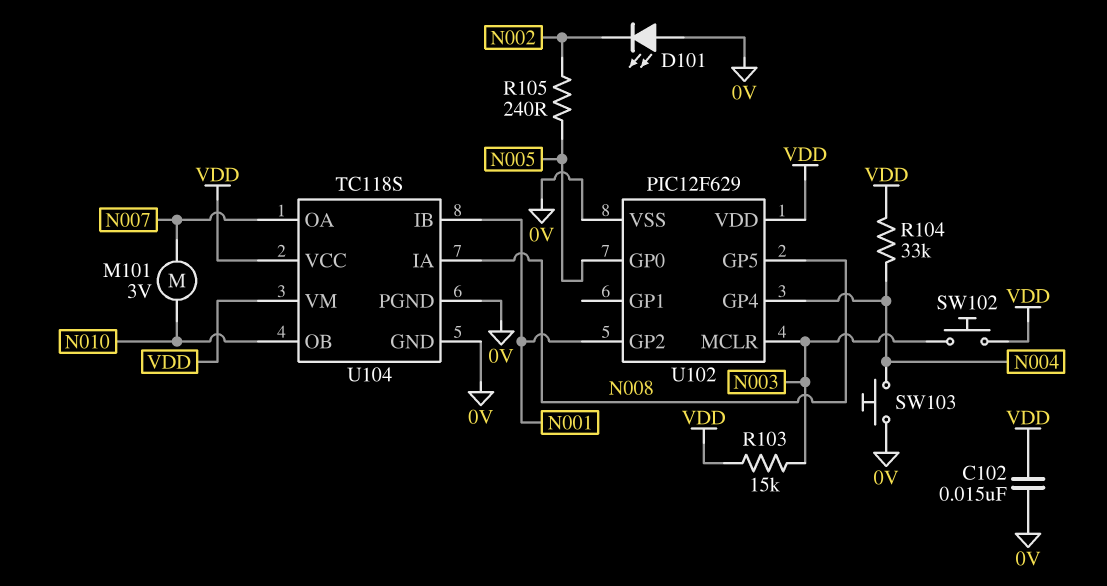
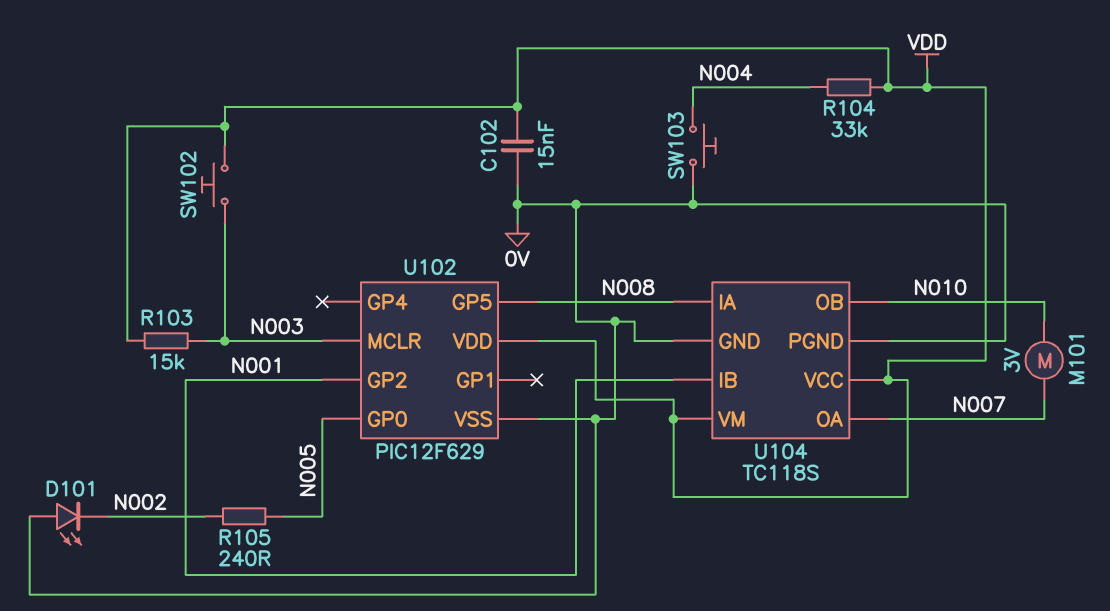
U102 pin GP4: N004 -> none

